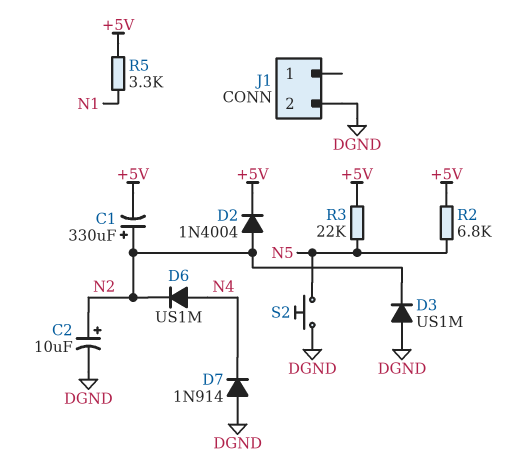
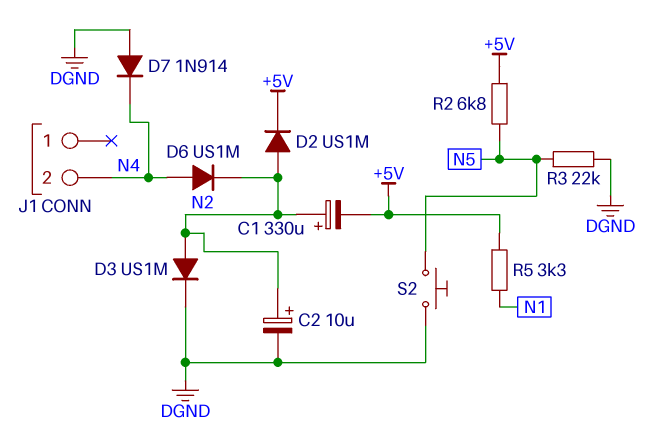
D2: diode 1N4004 (A N2, K +5V) -> diode US1M (A N2, K +5V)
D3: diode US1M (A DGND, K N2) -> diode US1M (A N2, K DGND)
J1 pin 2: DGND -> N4
R3: 22k (+5V, N5) -> 22k (DGND, N5)

